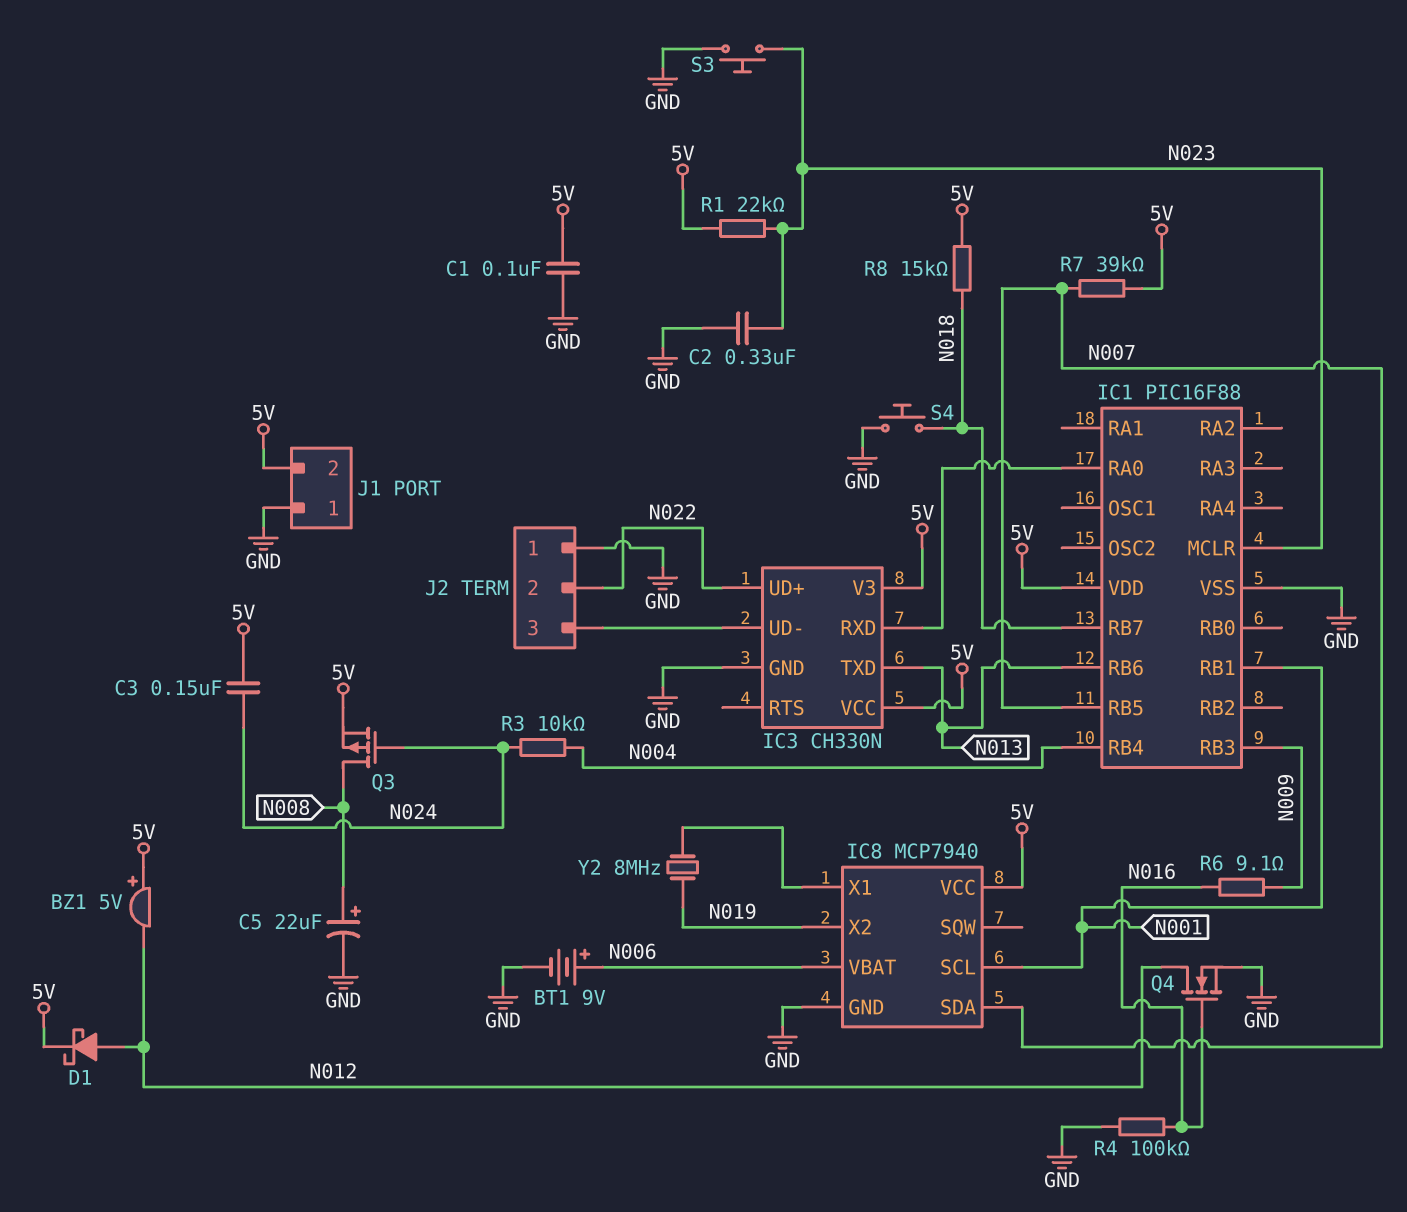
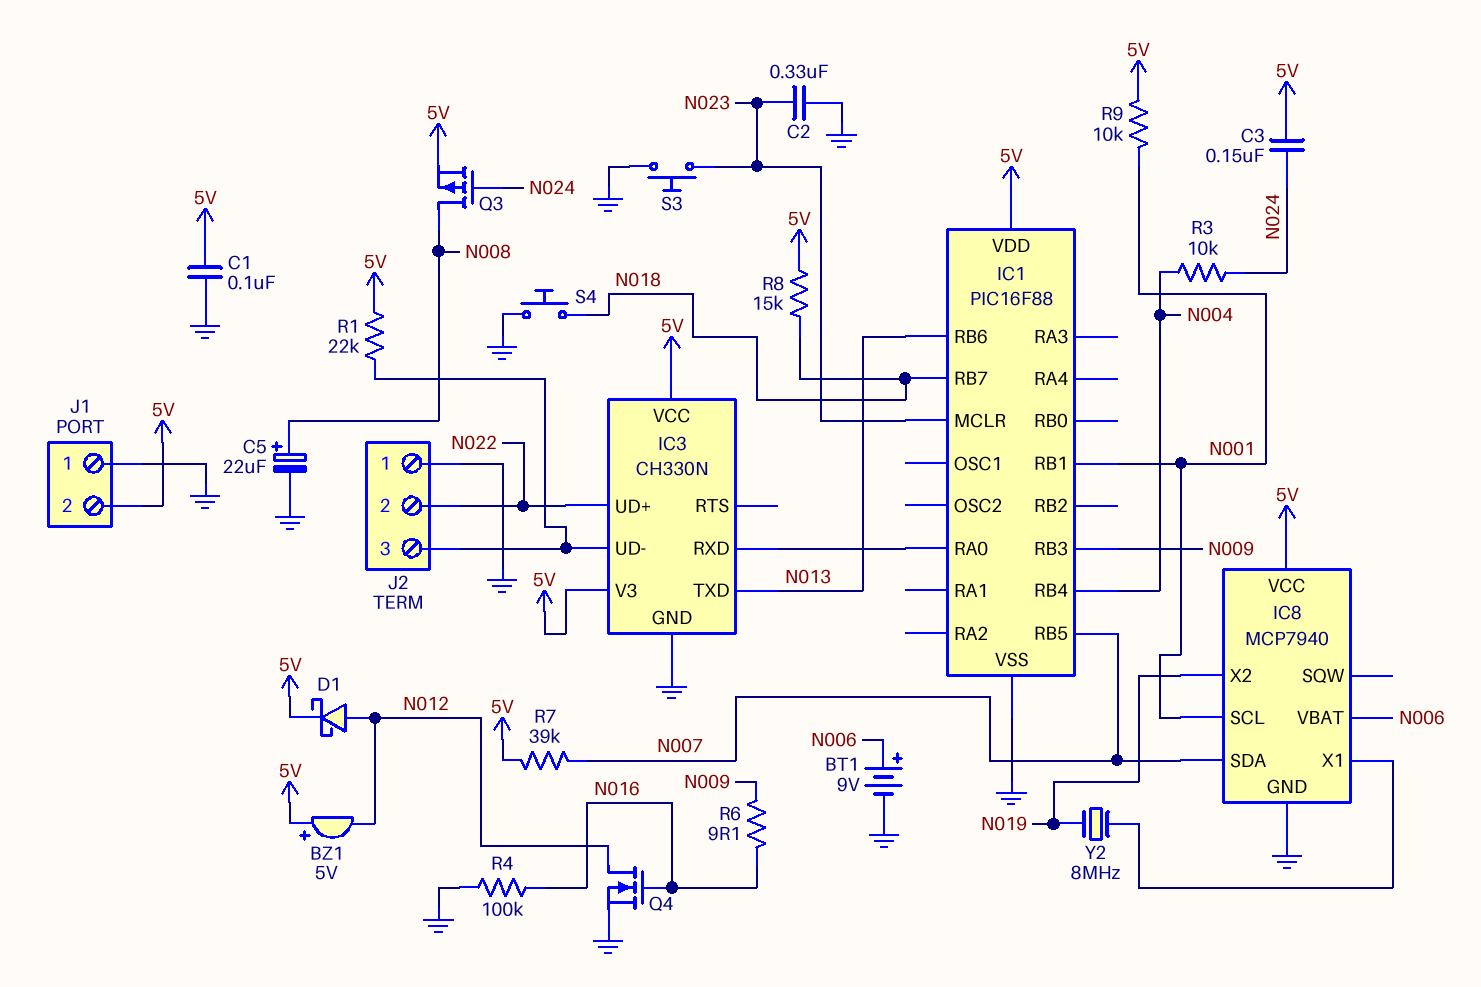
R1: 22k (5V, N023) -> 22k (5V, IC3/UD-)
R9: none -> 10k (5V, N001)

